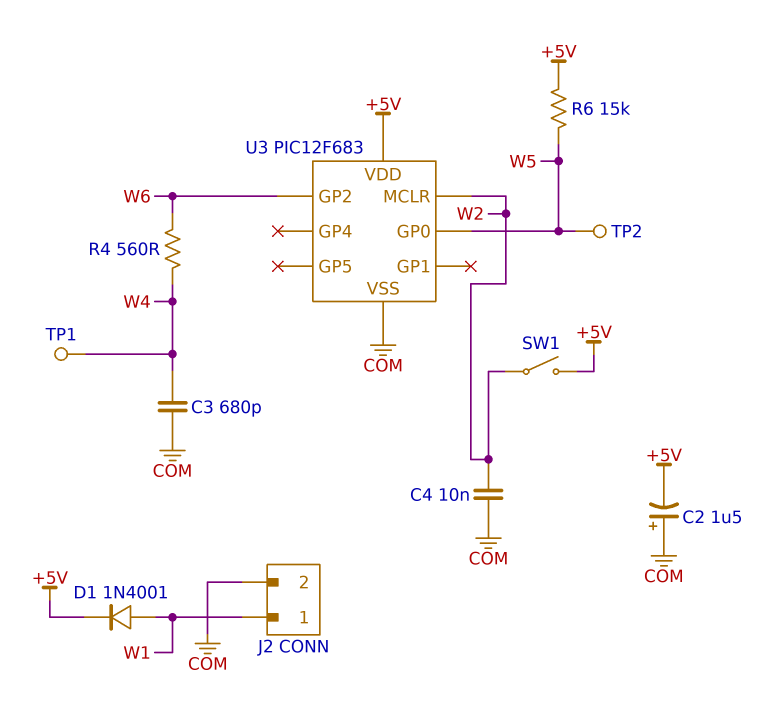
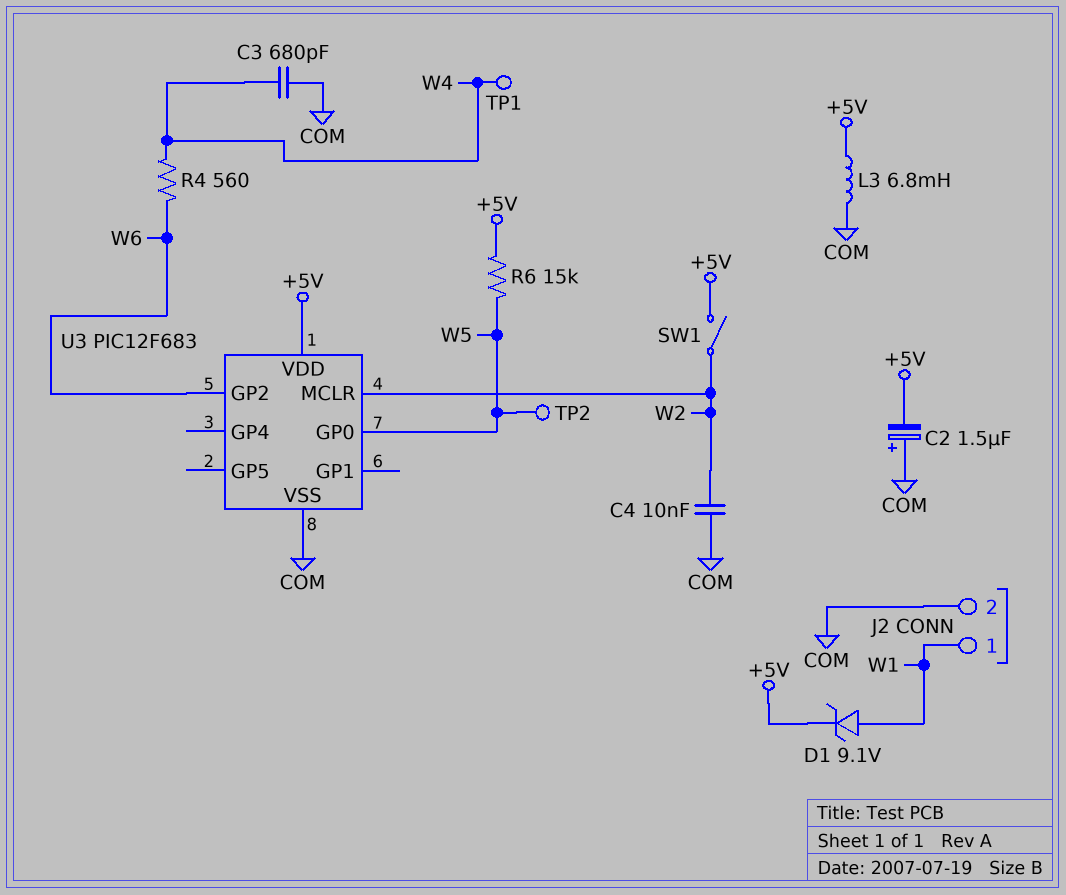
D1: diode 1N4001 (A W1, K +5V) -> zener 9.1V (A W1, K +5V)
L3: none -> 6.8mH (+5V, COM)

